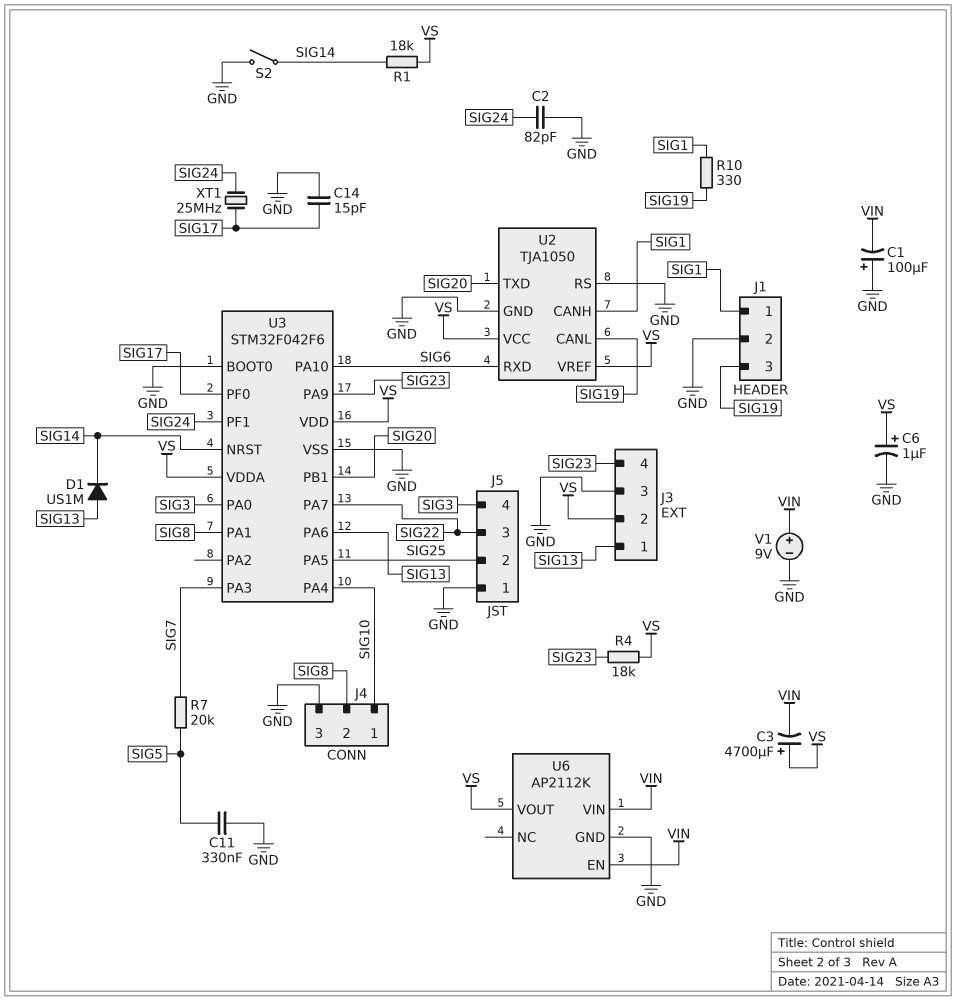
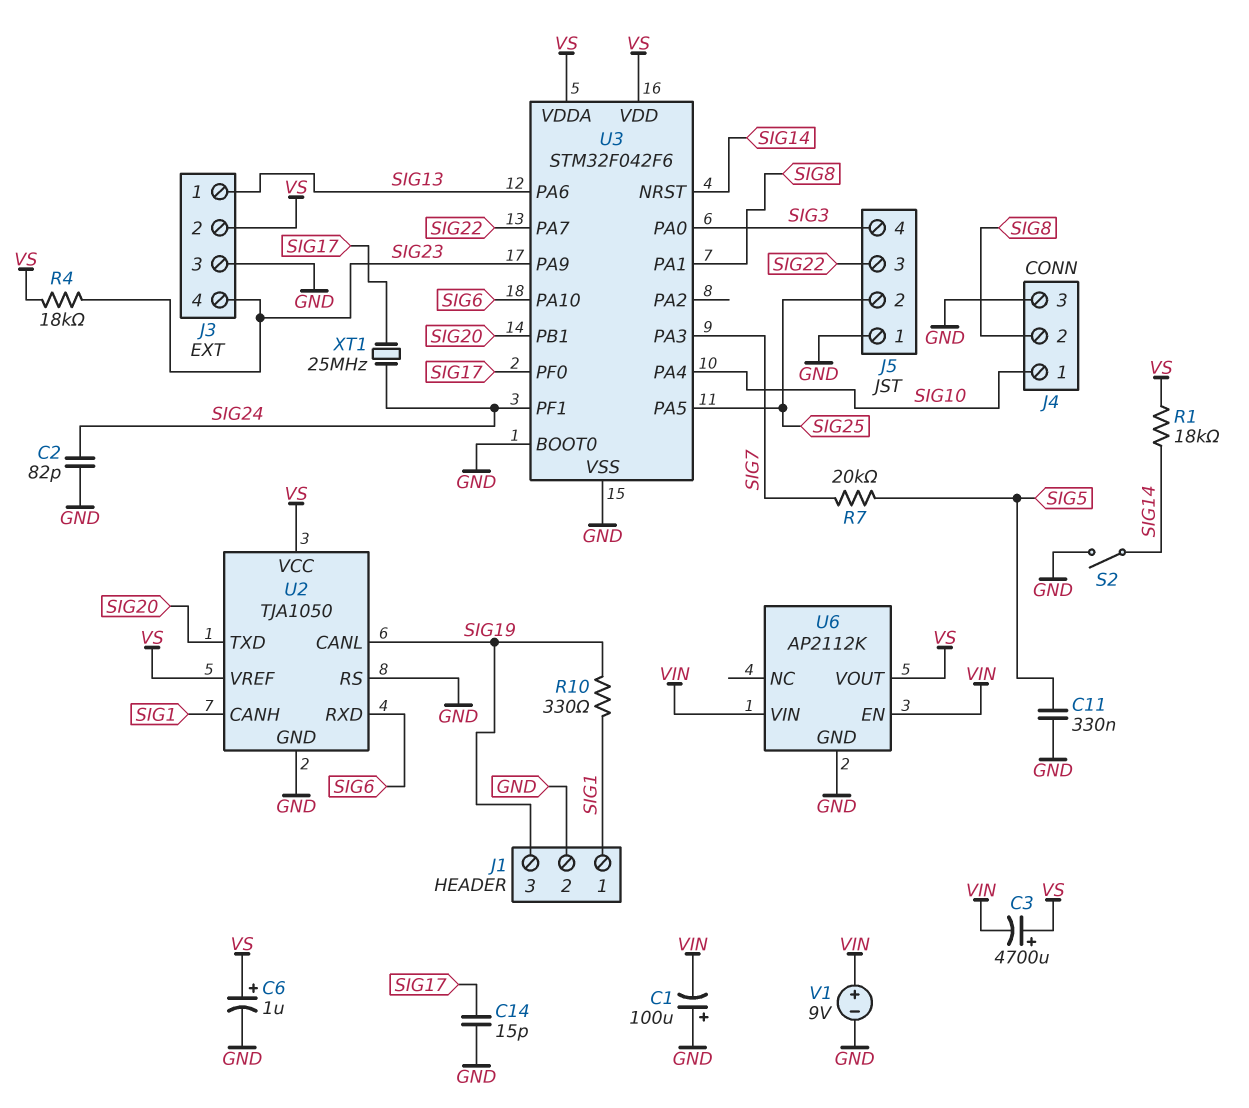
D1: diode US1M (A SIG13, K SIG14) -> none

